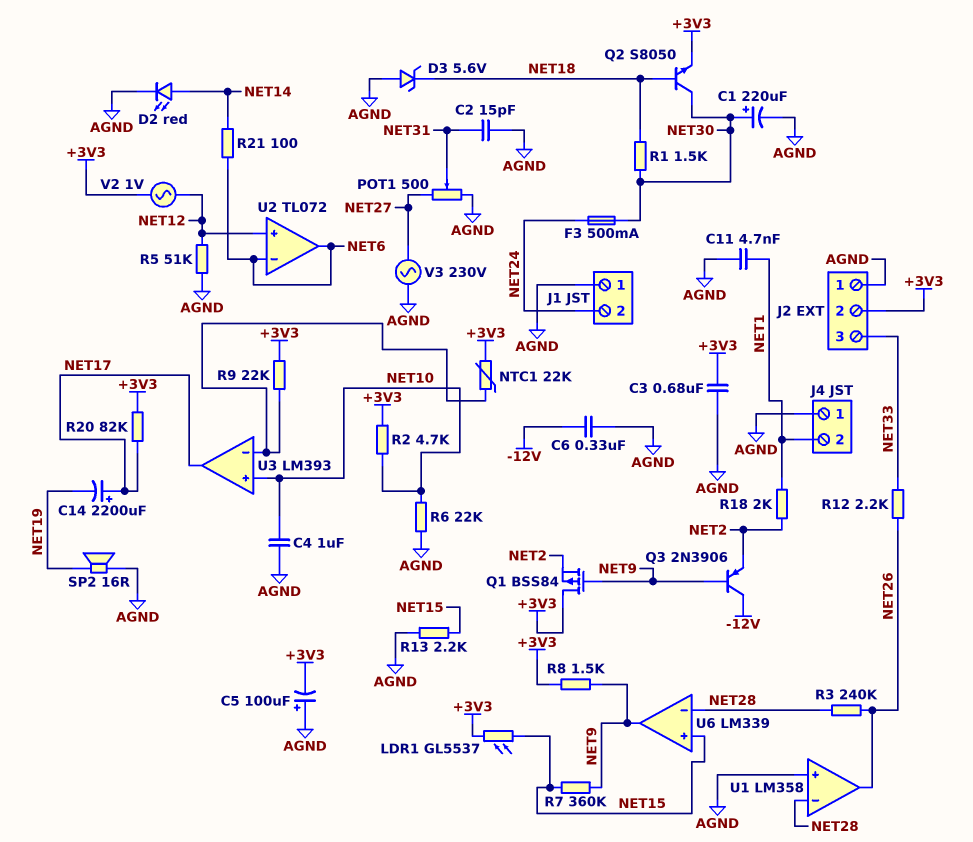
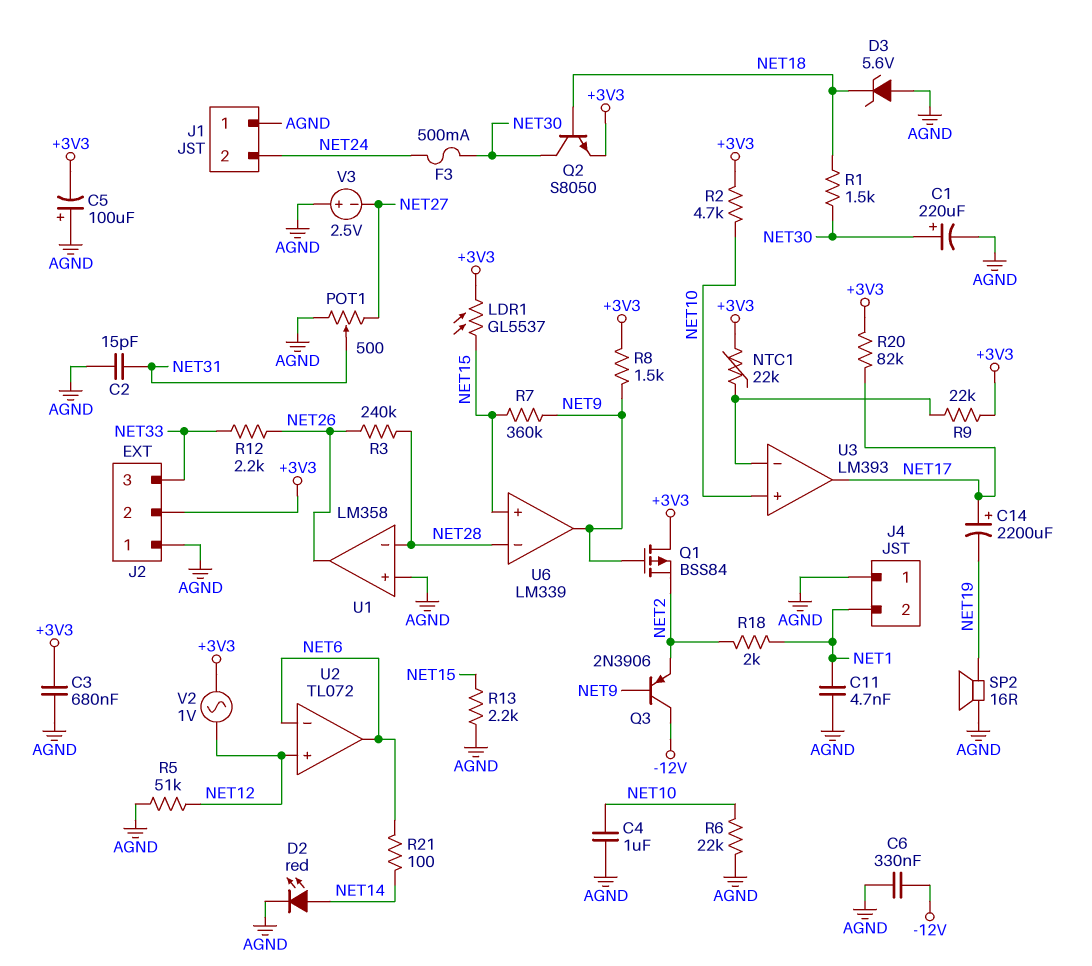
V3: AC 230V (AGND, NET27) -> 2.5V (plus AGND, minus NET27)

